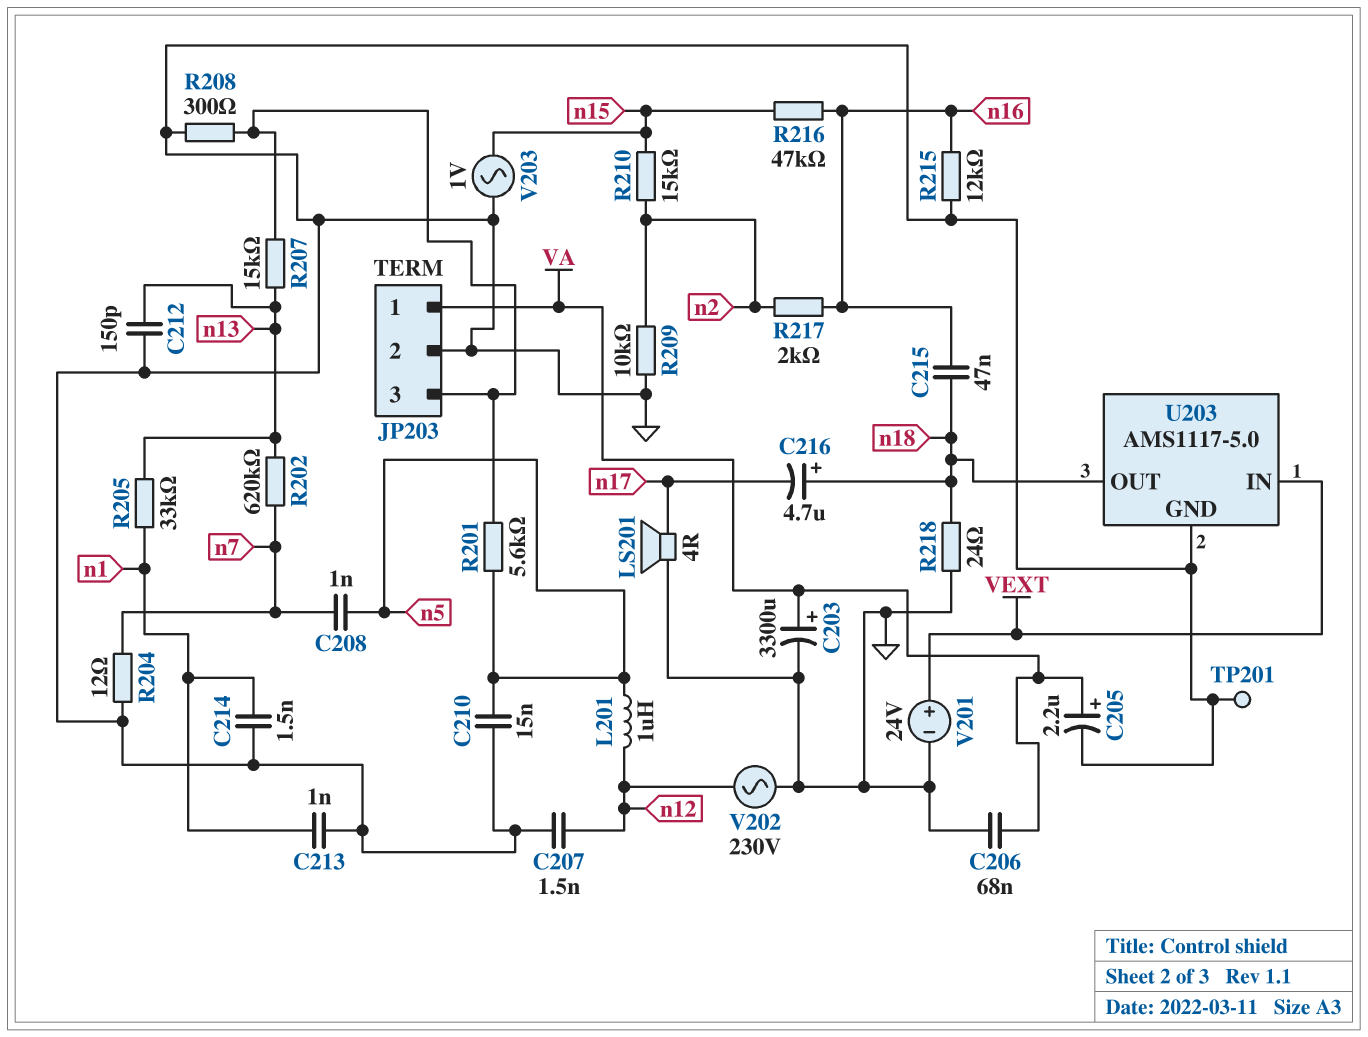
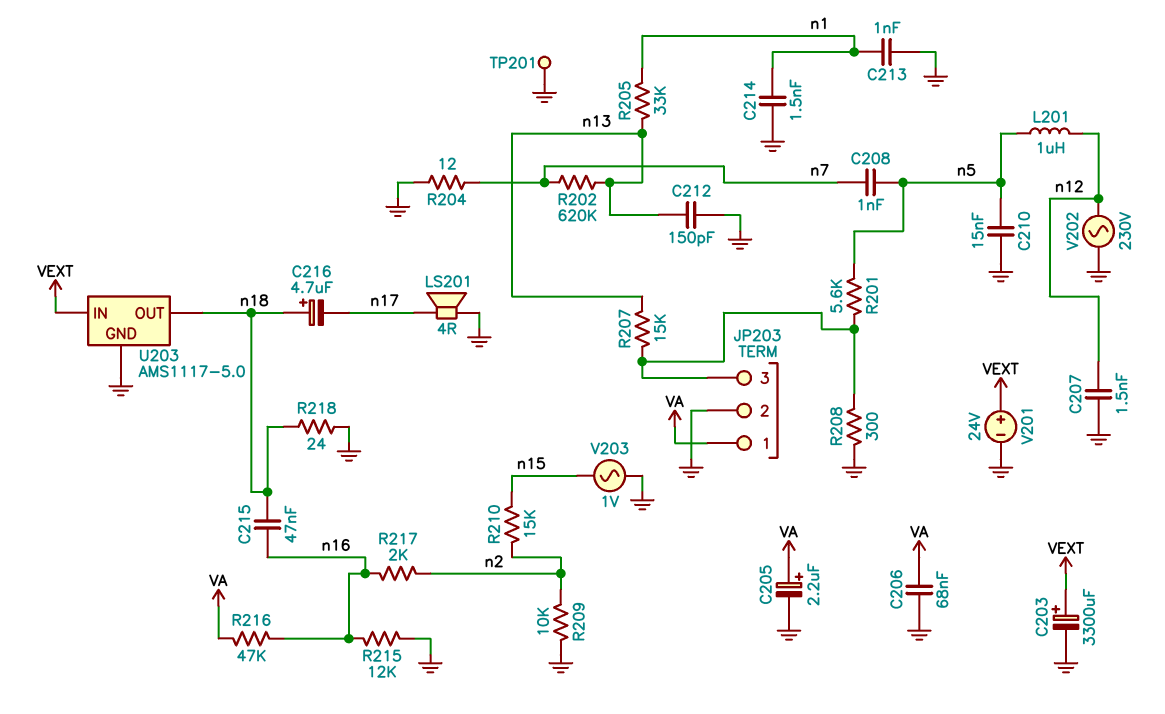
C203: 3300uF (plus VA, minus GND) -> 3300uF (plus VEXT, minus GND)
R216: 47k (n15, n16) -> 47k (VA, n16)

